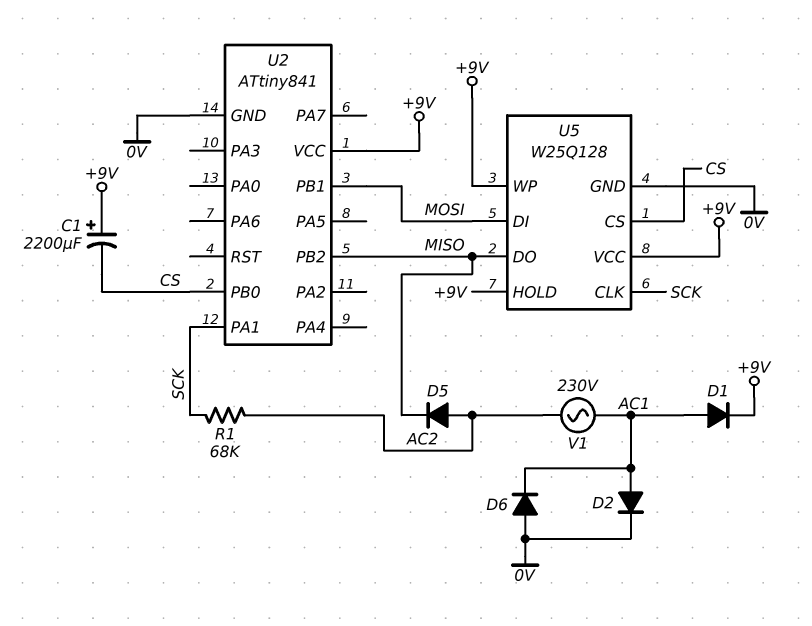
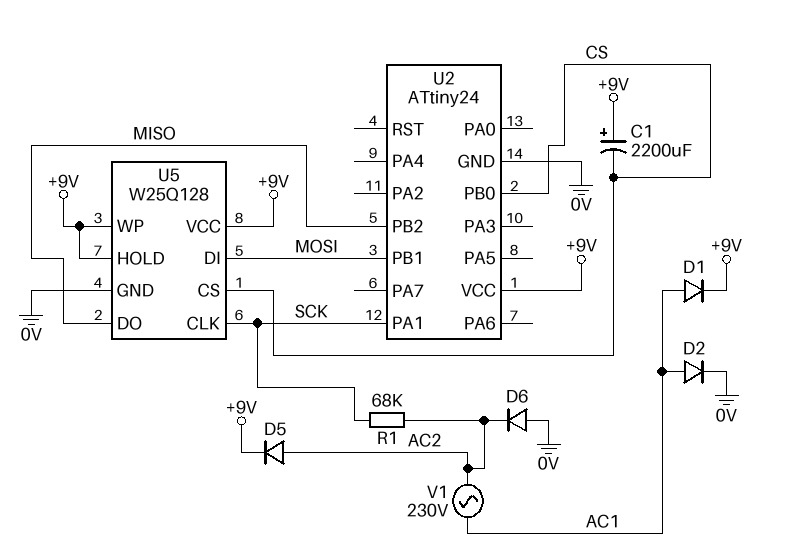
D5: diode (A AC2, K MISO) -> diode (A AC2, K +9V)
D6: diode (A 0V, K AC1) -> diode (A 0V, K AC2)
U2: ATtiny841 -> ATtiny24

